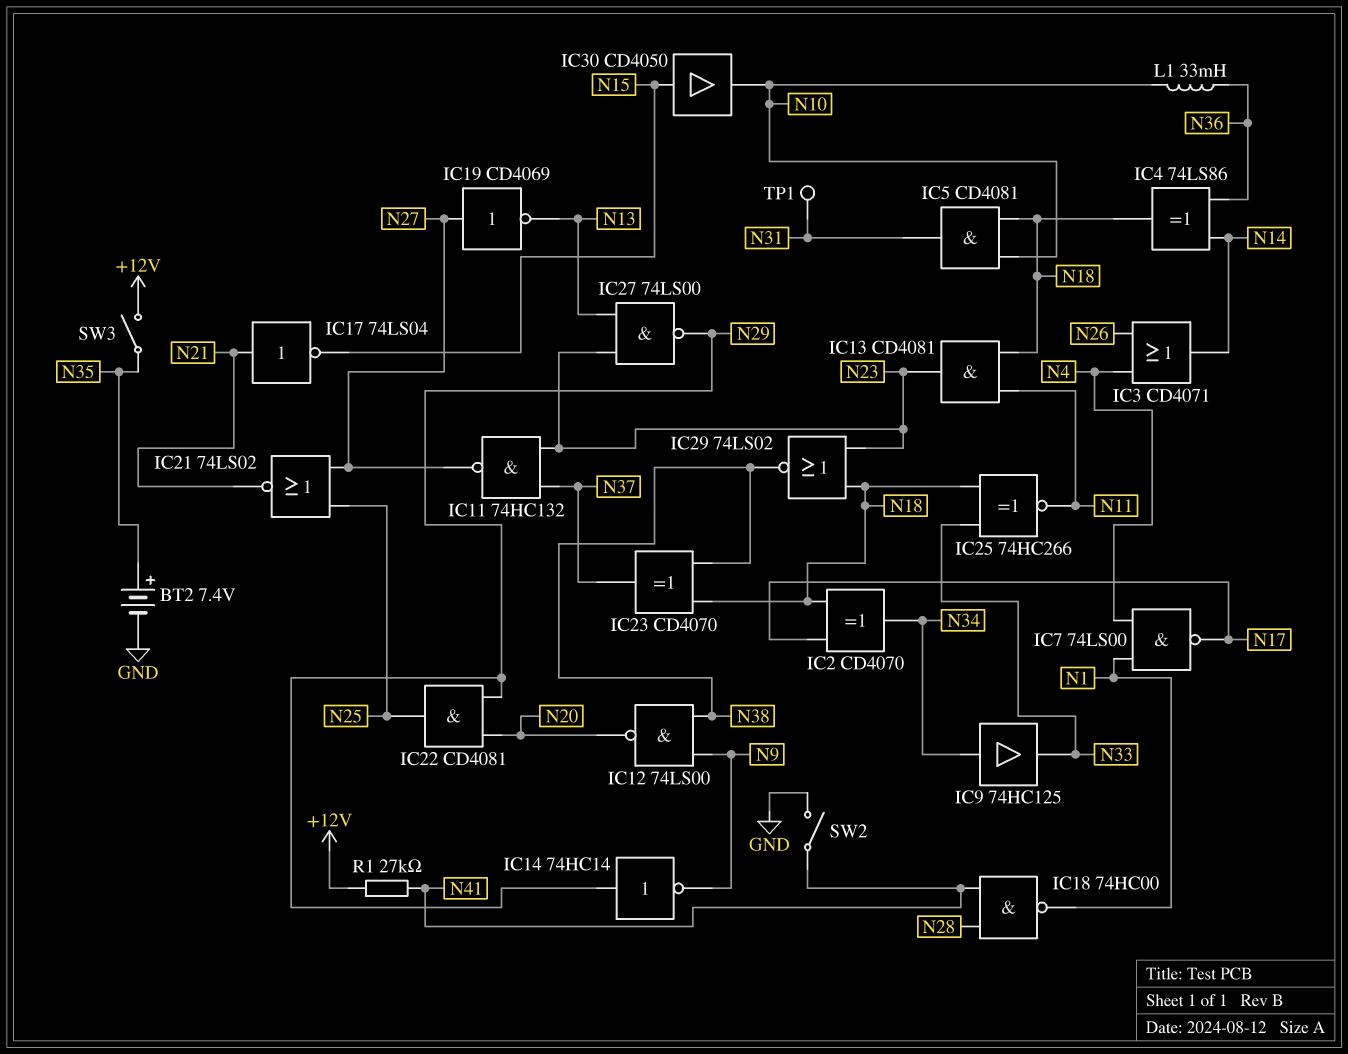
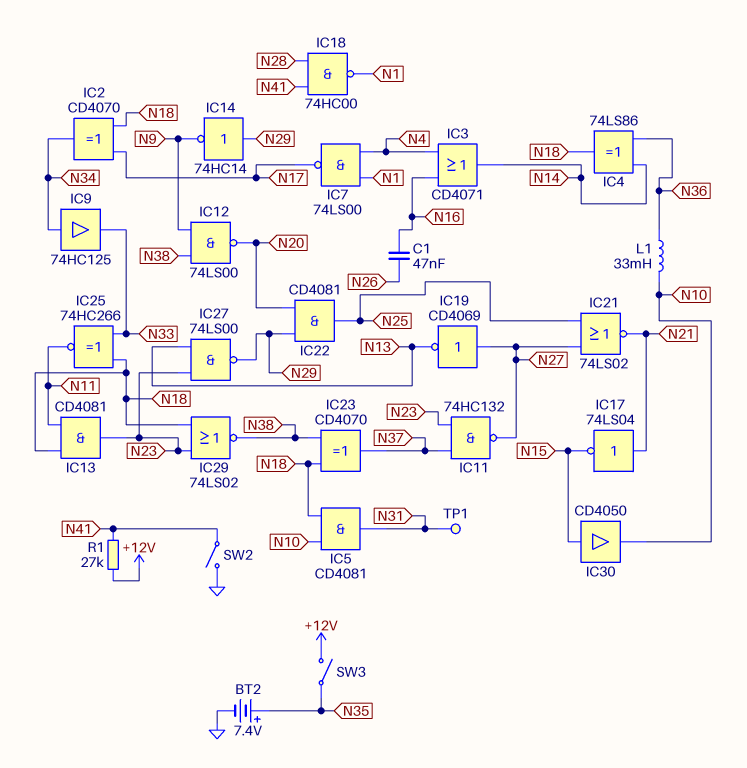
C1: none -> 47nF (N16, N26)
IC3: OR CD4071 (in N4, in N26, out N14) -> OR CD4071 (in N4, in N16, out N14)

